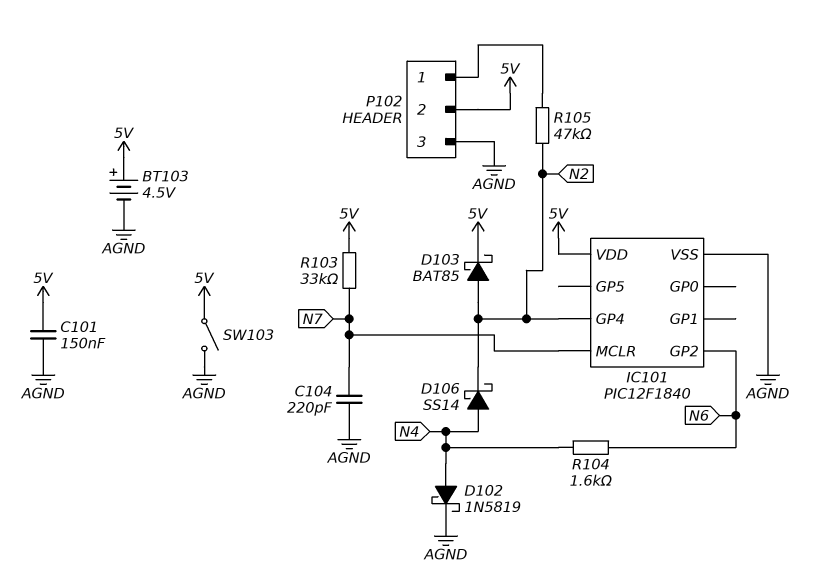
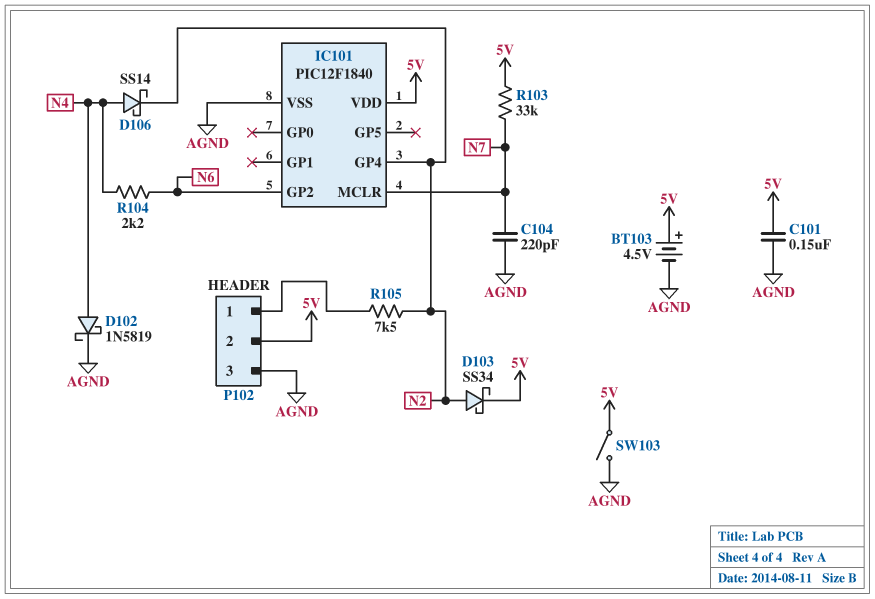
D103: schottky BAT85 (A N2, K 5V) -> schottky SS34 (A N2, K 5V)
R104: 1.6k (N4, N6) -> 2.2k (N4, N6)
R105: 47k (N2, P102/1) -> 7.5k (N2, P102/1)

